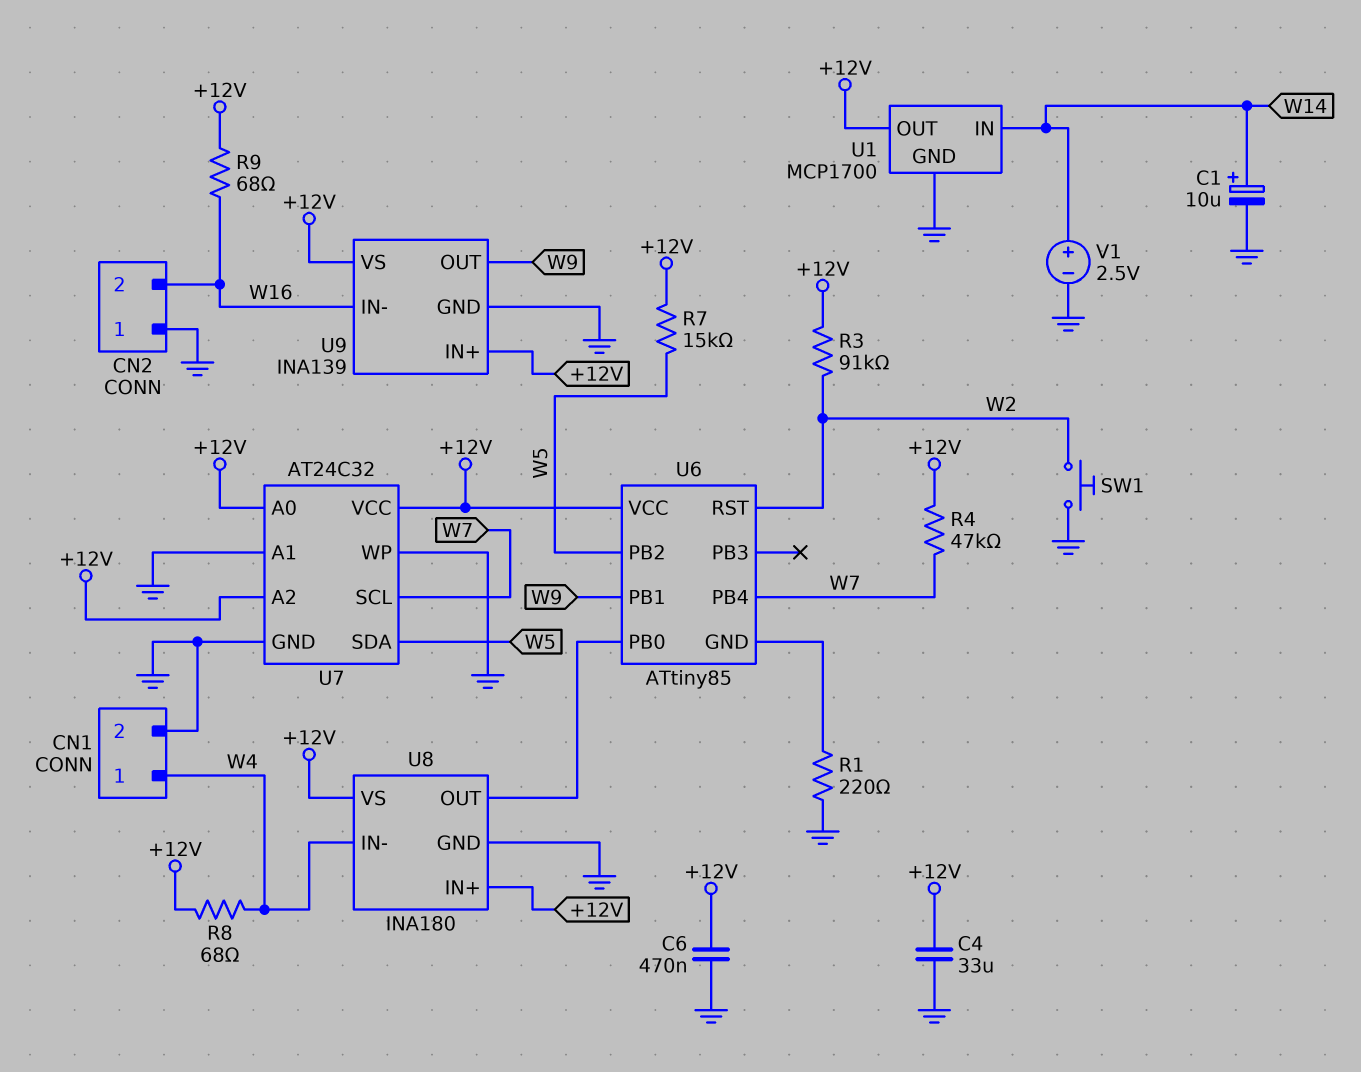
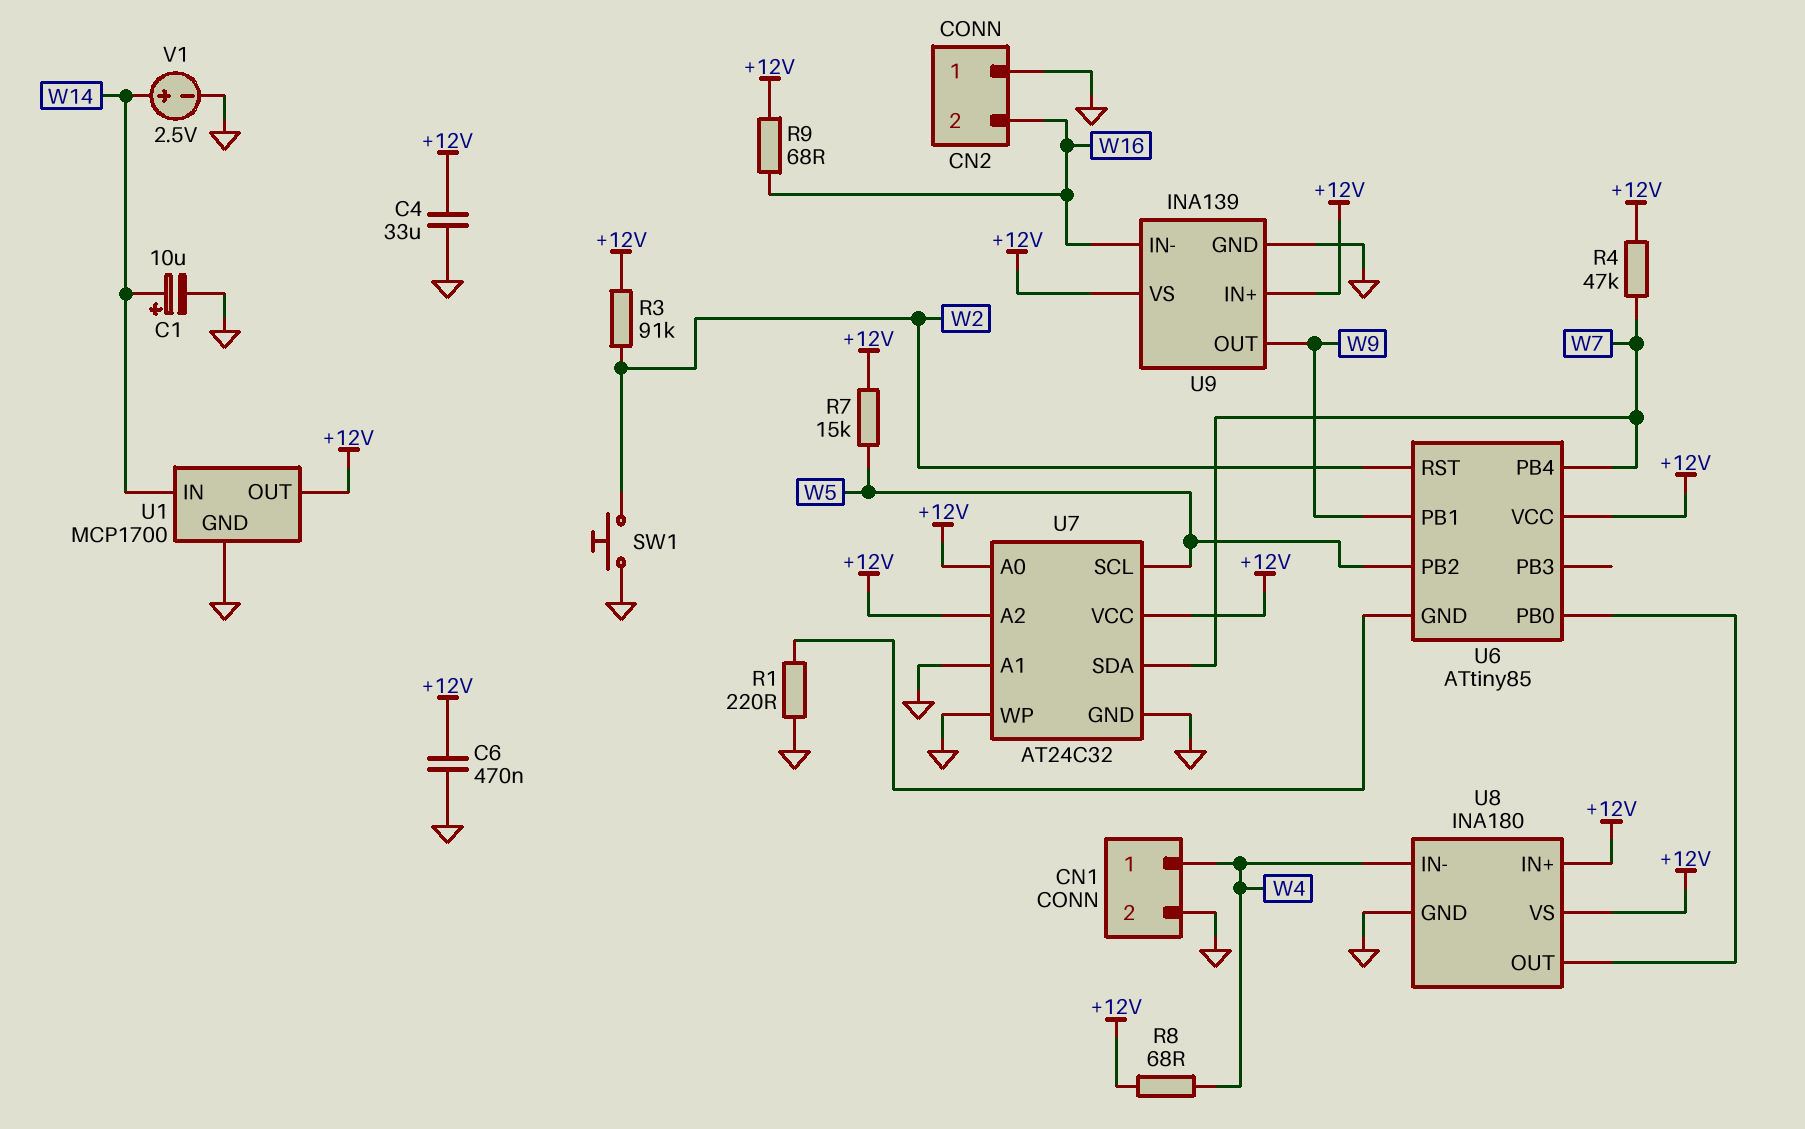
U7 pin SCL: W7 -> W5
U7 pin SDA: W5 -> W7

